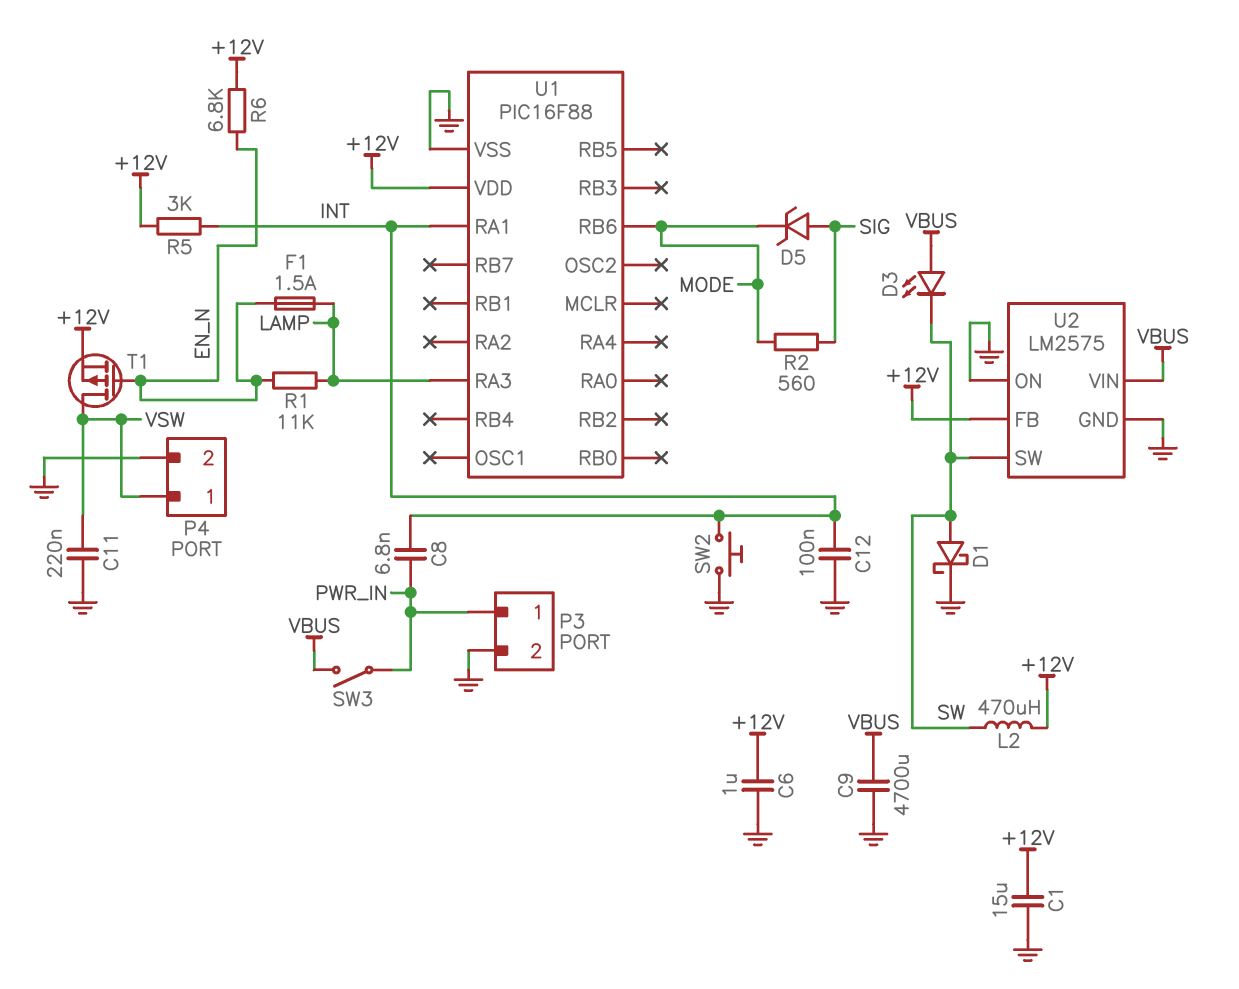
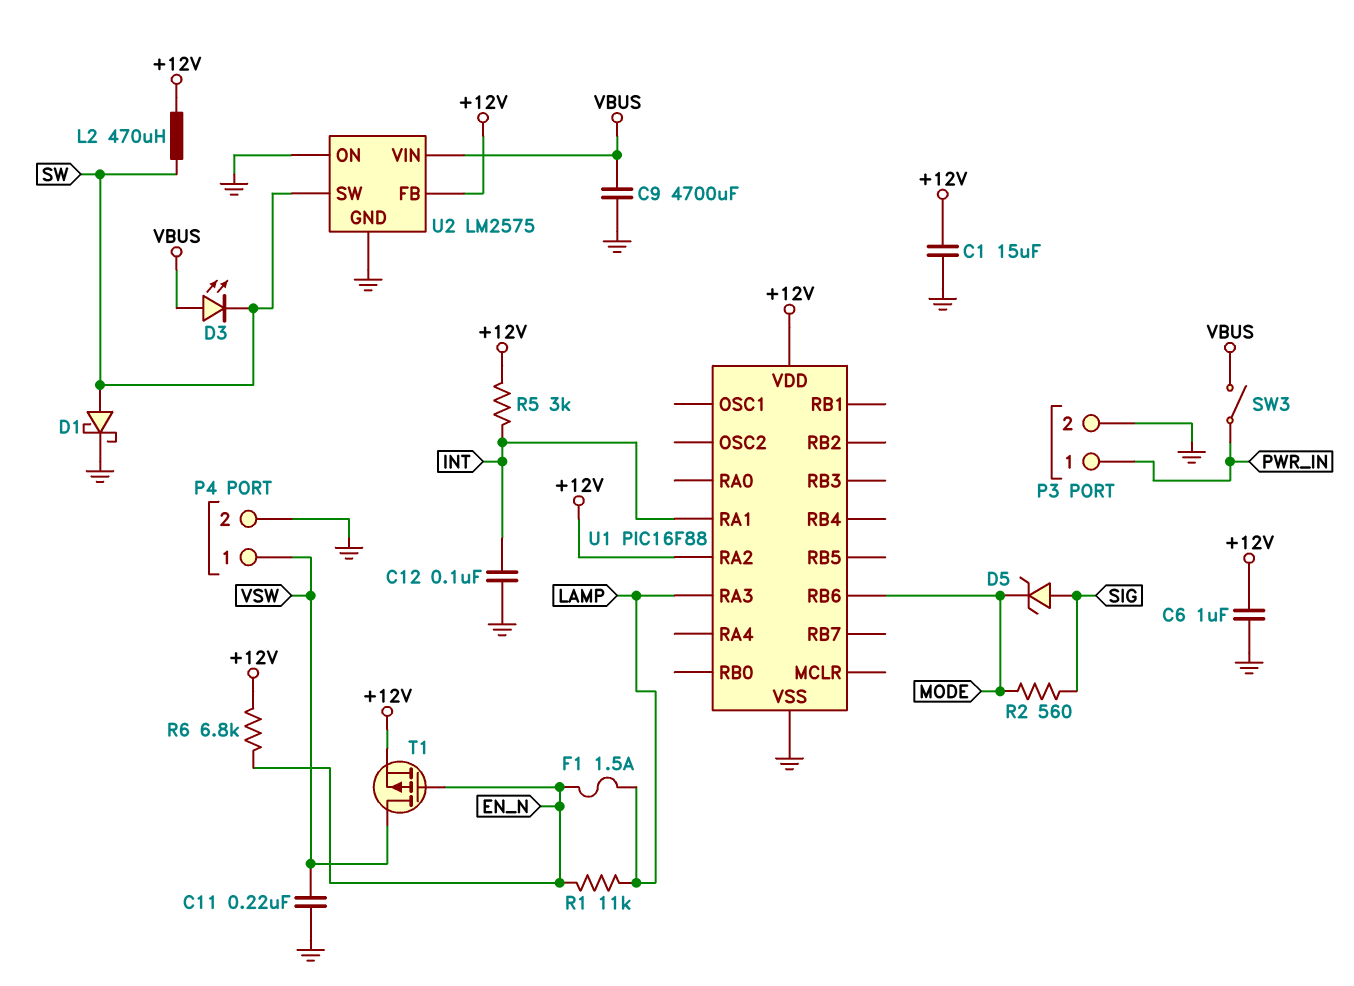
C8: 6.8nF (INT, PWR_IN) -> none
SW2: button (GND, INT) -> none
U1 pin RA2: none -> +12V

